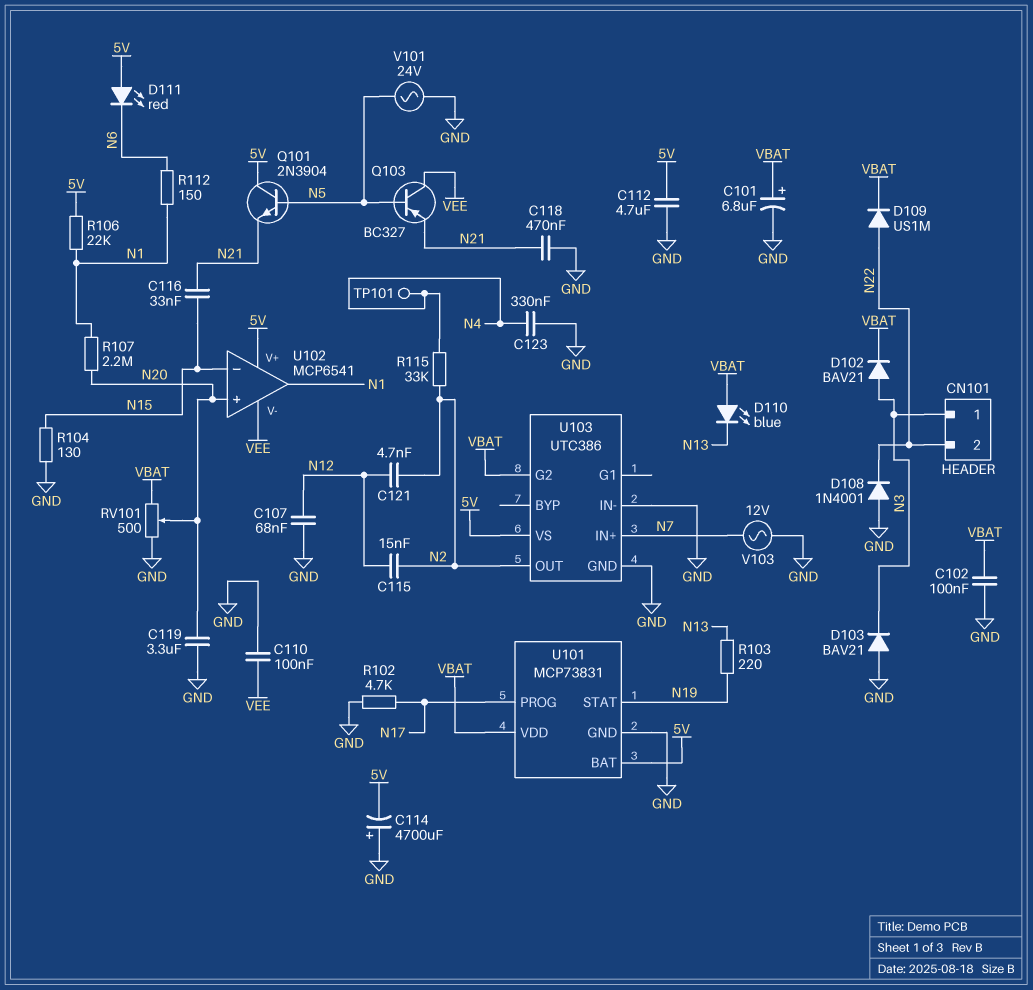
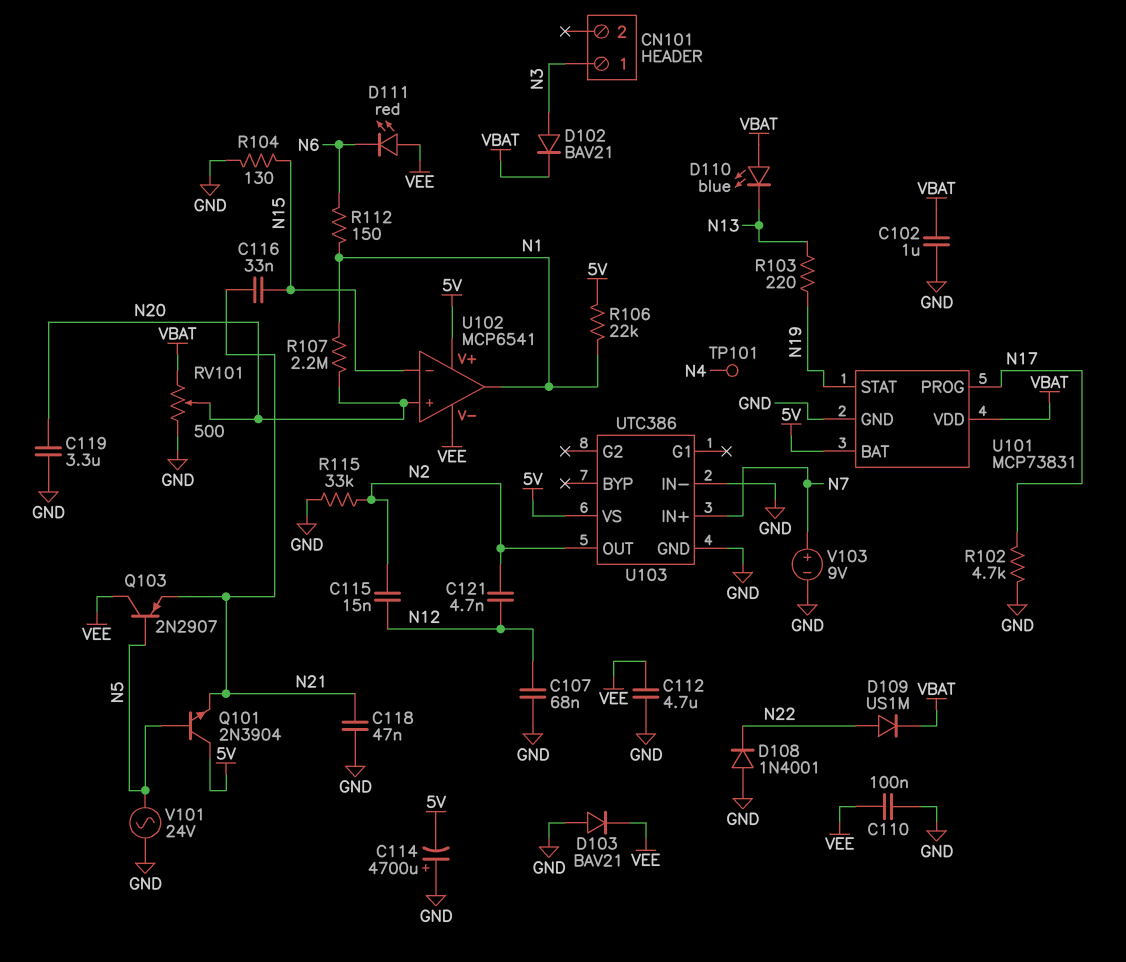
C101: 6.8uF (plus VBAT, minus GND) -> none
C102: 100nF (GND, VBAT) -> 1uF (GND, VBAT)
C112: 4.7uF (5V, GND) -> 4.7uF (GND, VEE)
C118: 470nF (GND, N21) -> 47nF (GND, N21)
C123: 330nF (GND, N4) -> none
CN101 pin 2: N22 -> none
D103: diode BAV21 (A GND, K N3) -> diode BAV21 (A GND, K VEE)
D111: LED red (A 5V, K N6) -> LED red (A VEE, K N6)
Q103: PNP BC327 (B N5, C VEE, E N21) -> PNP 2N2907 (B N5, C VEE, E N21)
R115: 33k (N2, N4) -> 33k (GND, N2)
U103 pin G2: VBAT -> none
V103: AC 12V (GND, N7) -> 9V (plus N7, minus GND)

